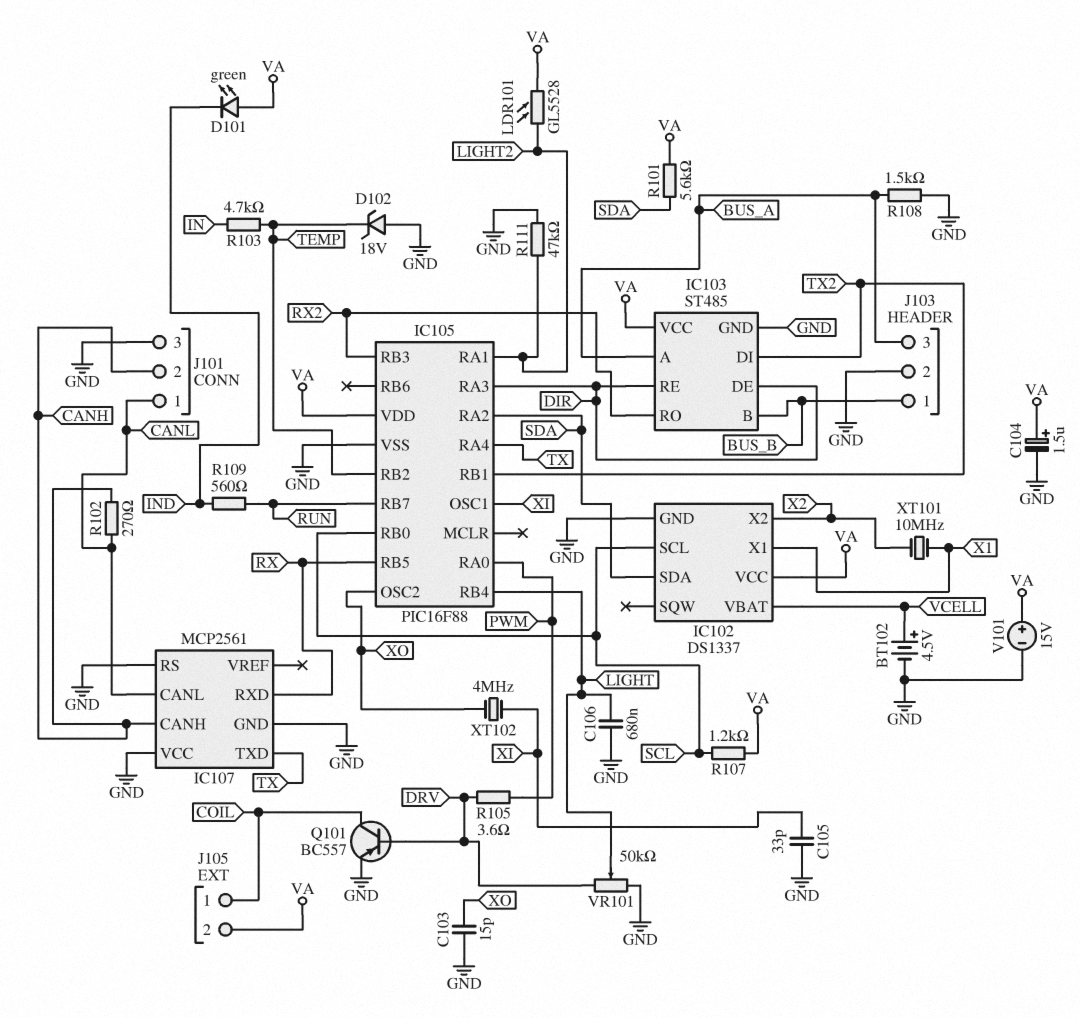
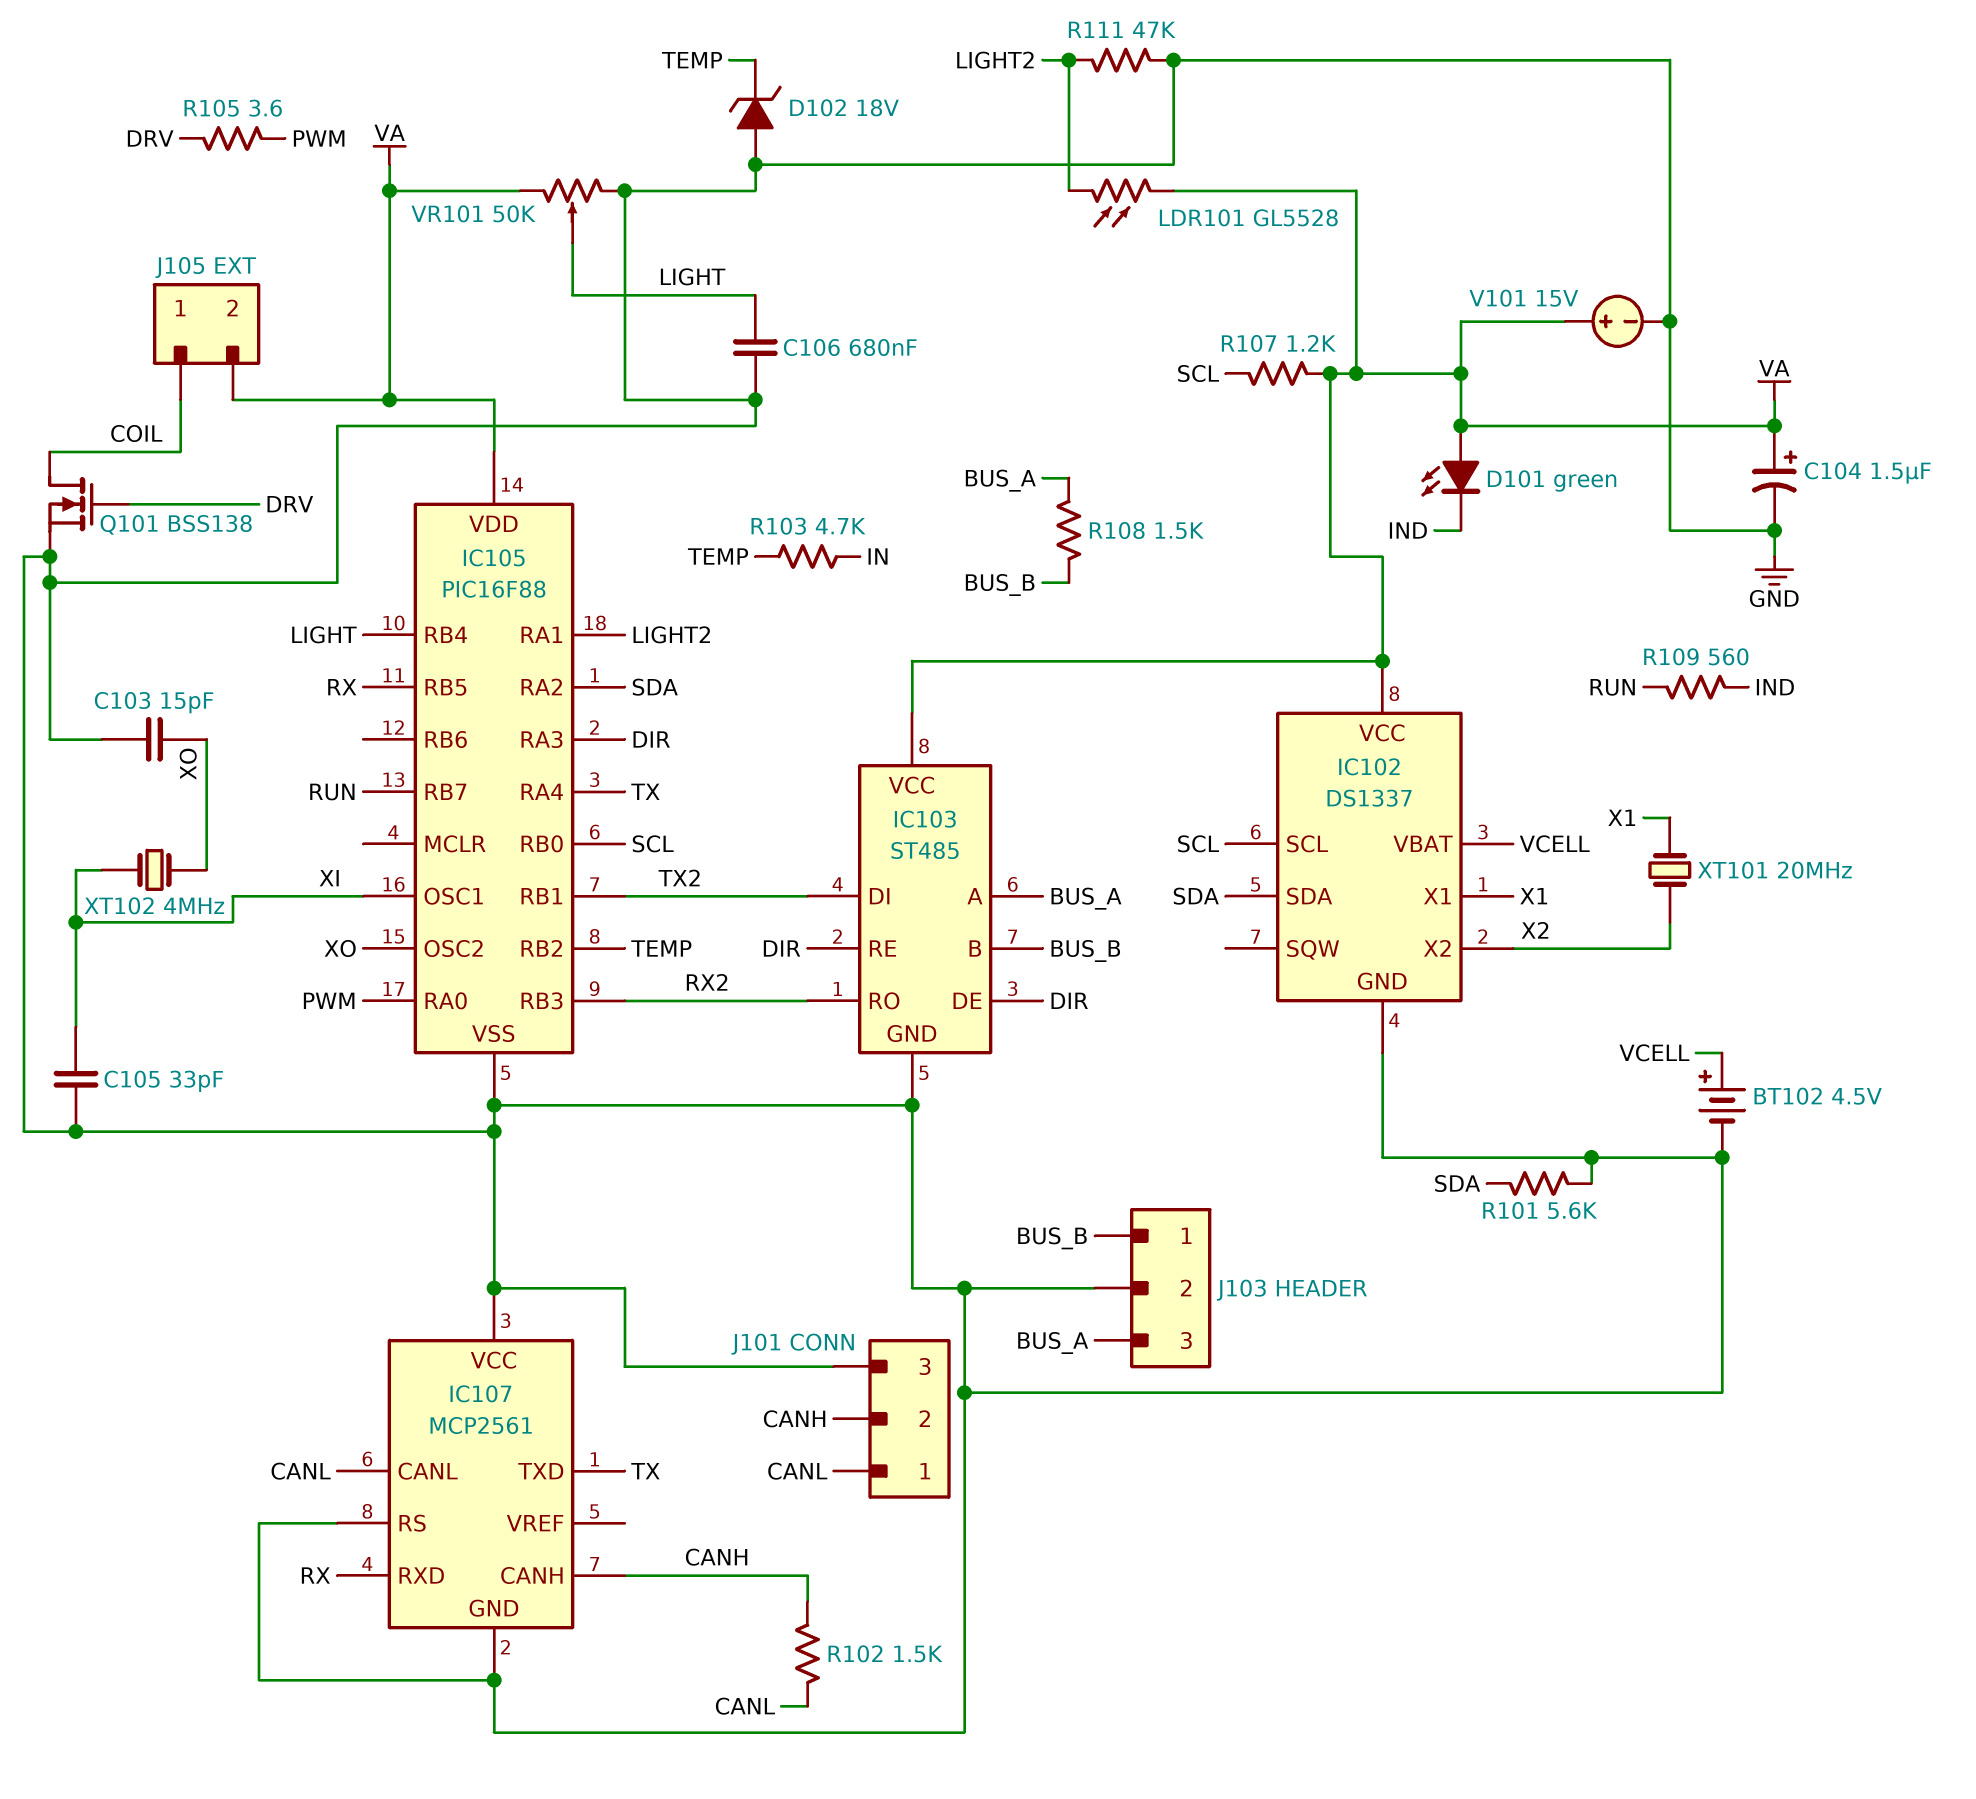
Q101: PNP BC557 (B DRV, C COIL, E GND) -> NMOS BSS138 (G DRV, D COIL, S GND)
R101: 5.6k (SDA, VA) -> 5.6k (GND, SDA)
R102: 270 (CANH, CANL) -> 1.5k (CANH, CANL)
R108: 1.5k (BUS_A, GND) -> 1.5k (BUS_A, BUS_B)
VR101: 50k (DRV, GND, wiper LIGHT) -> 50k (GND, VA, wiper LIGHT)
XT101: 10MHz (X1, X2) -> 20MHz (X1, X2)

